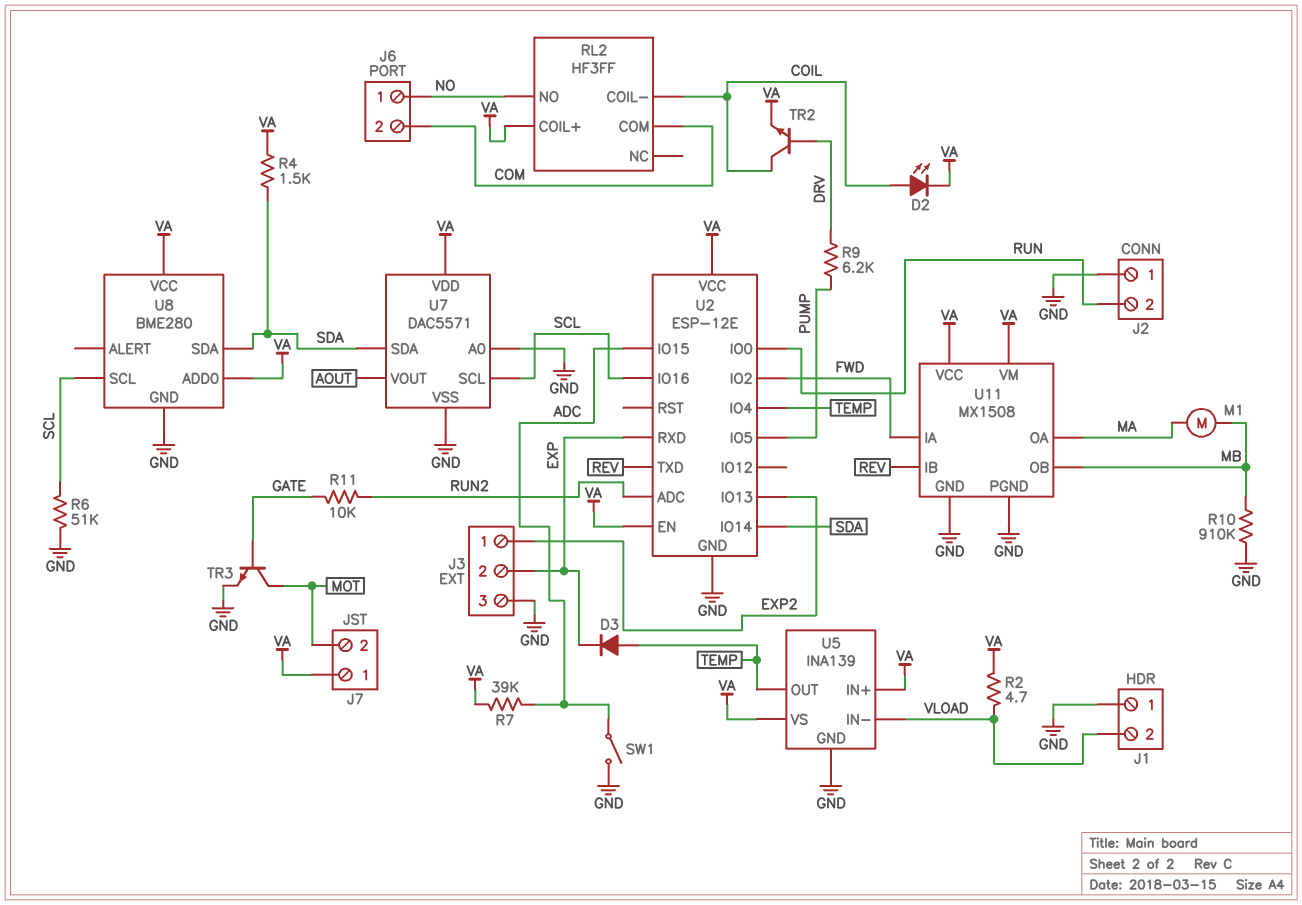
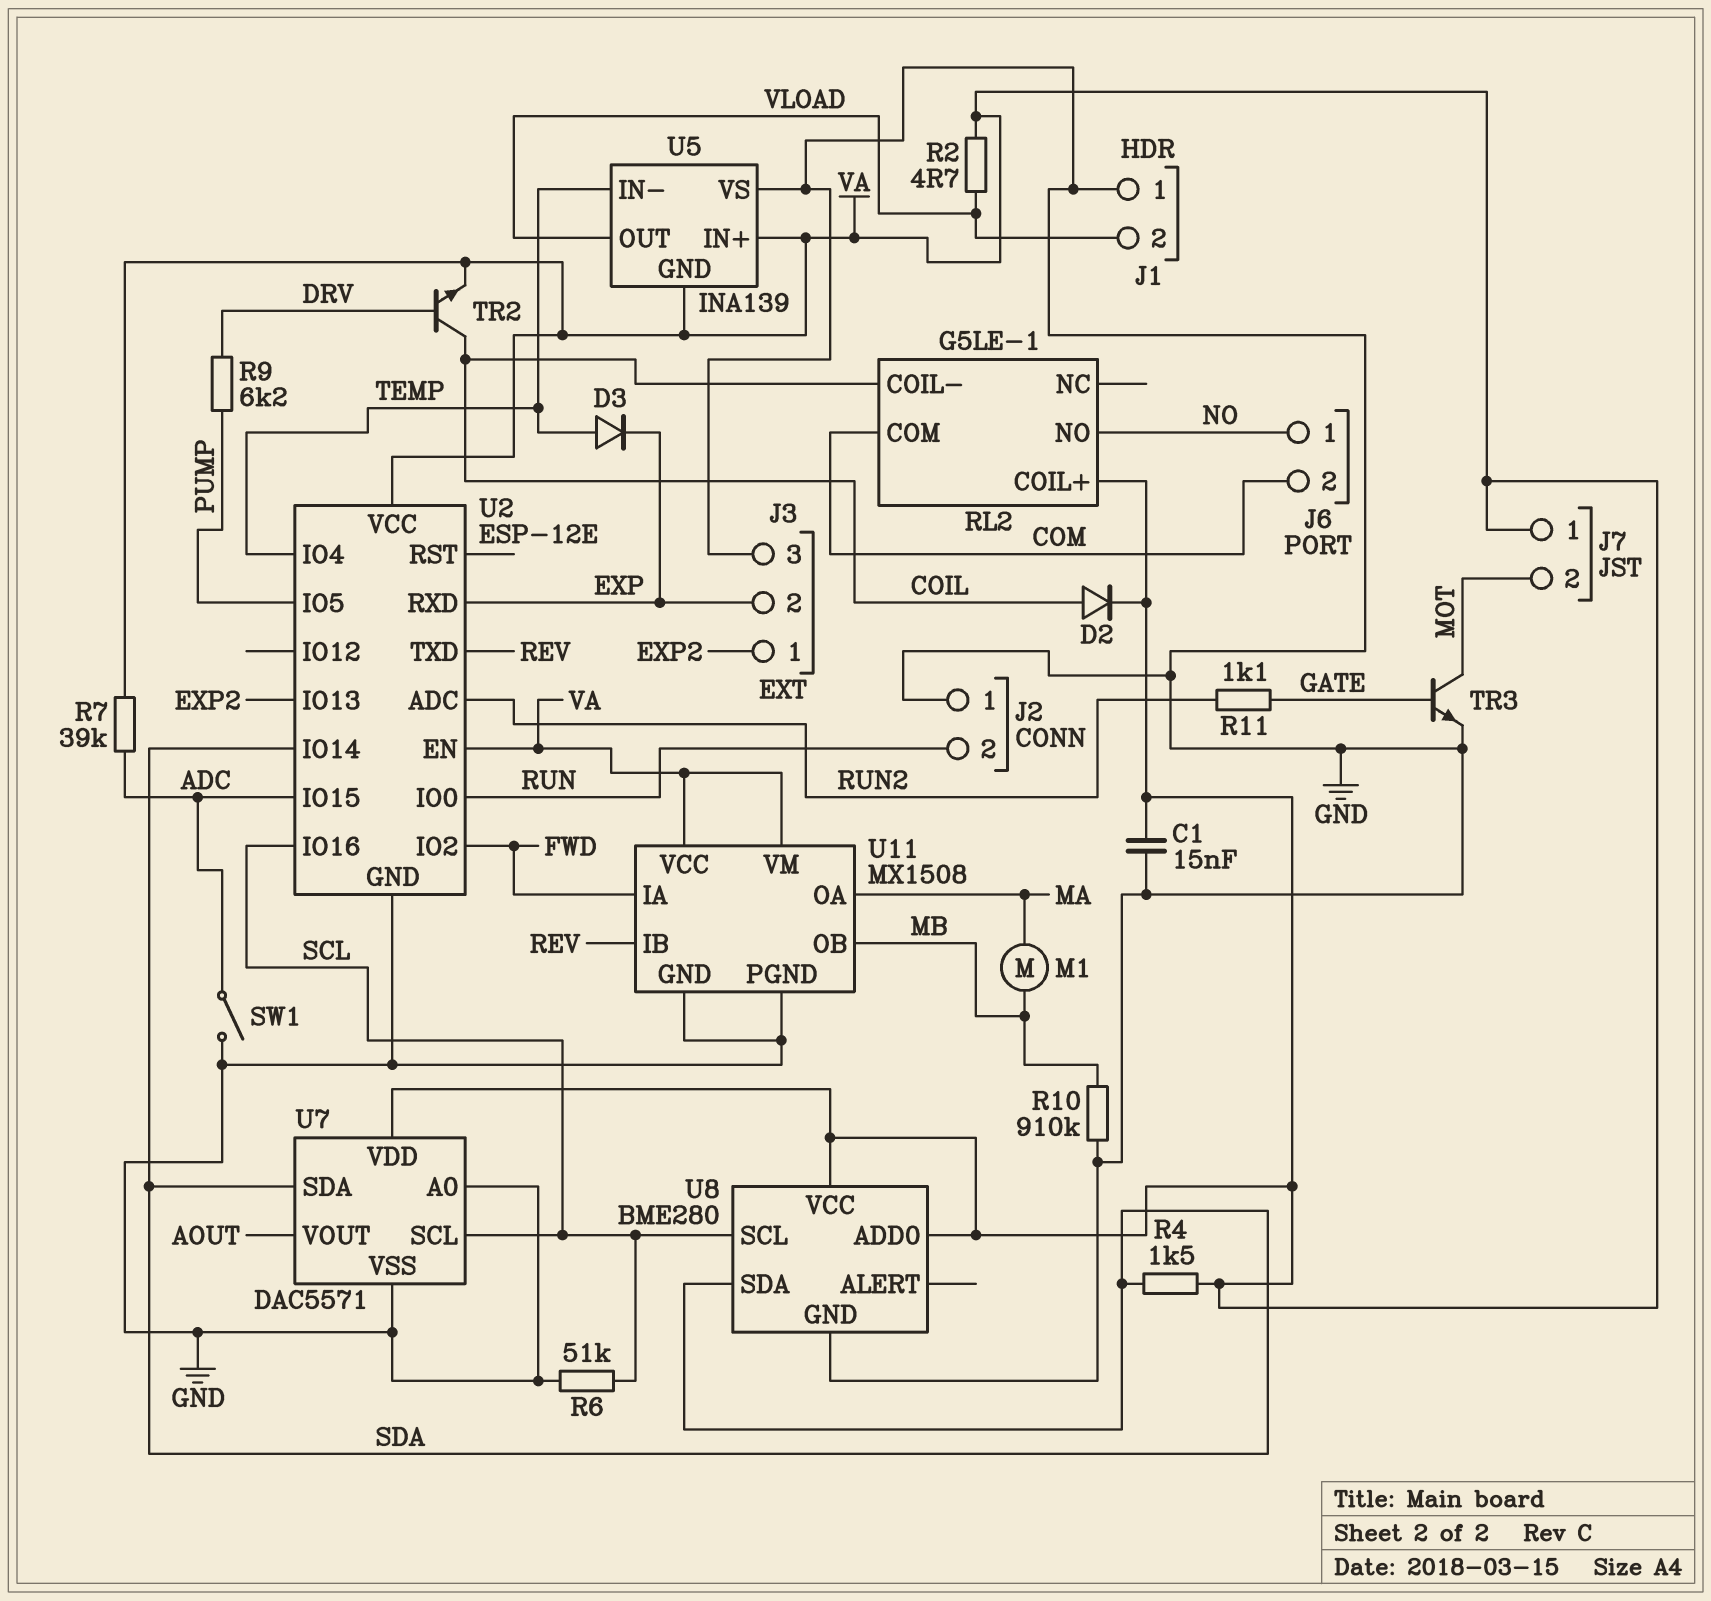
C1: none -> 15nF (GND, VA)
D2: LED (A COIL, K VA) -> diode (A COIL, K VA)
R11: 10k (GATE, RUN2) -> 1.1k (GATE, RUN2)
RL2: HF3FF -> G5LE-1
U5 pin GND: GND -> VA
U5 pin IN-: VLOAD -> TEMP
U5 pin OUT: TEMP -> VLOAD
U5 pin VS: VA -> GND

